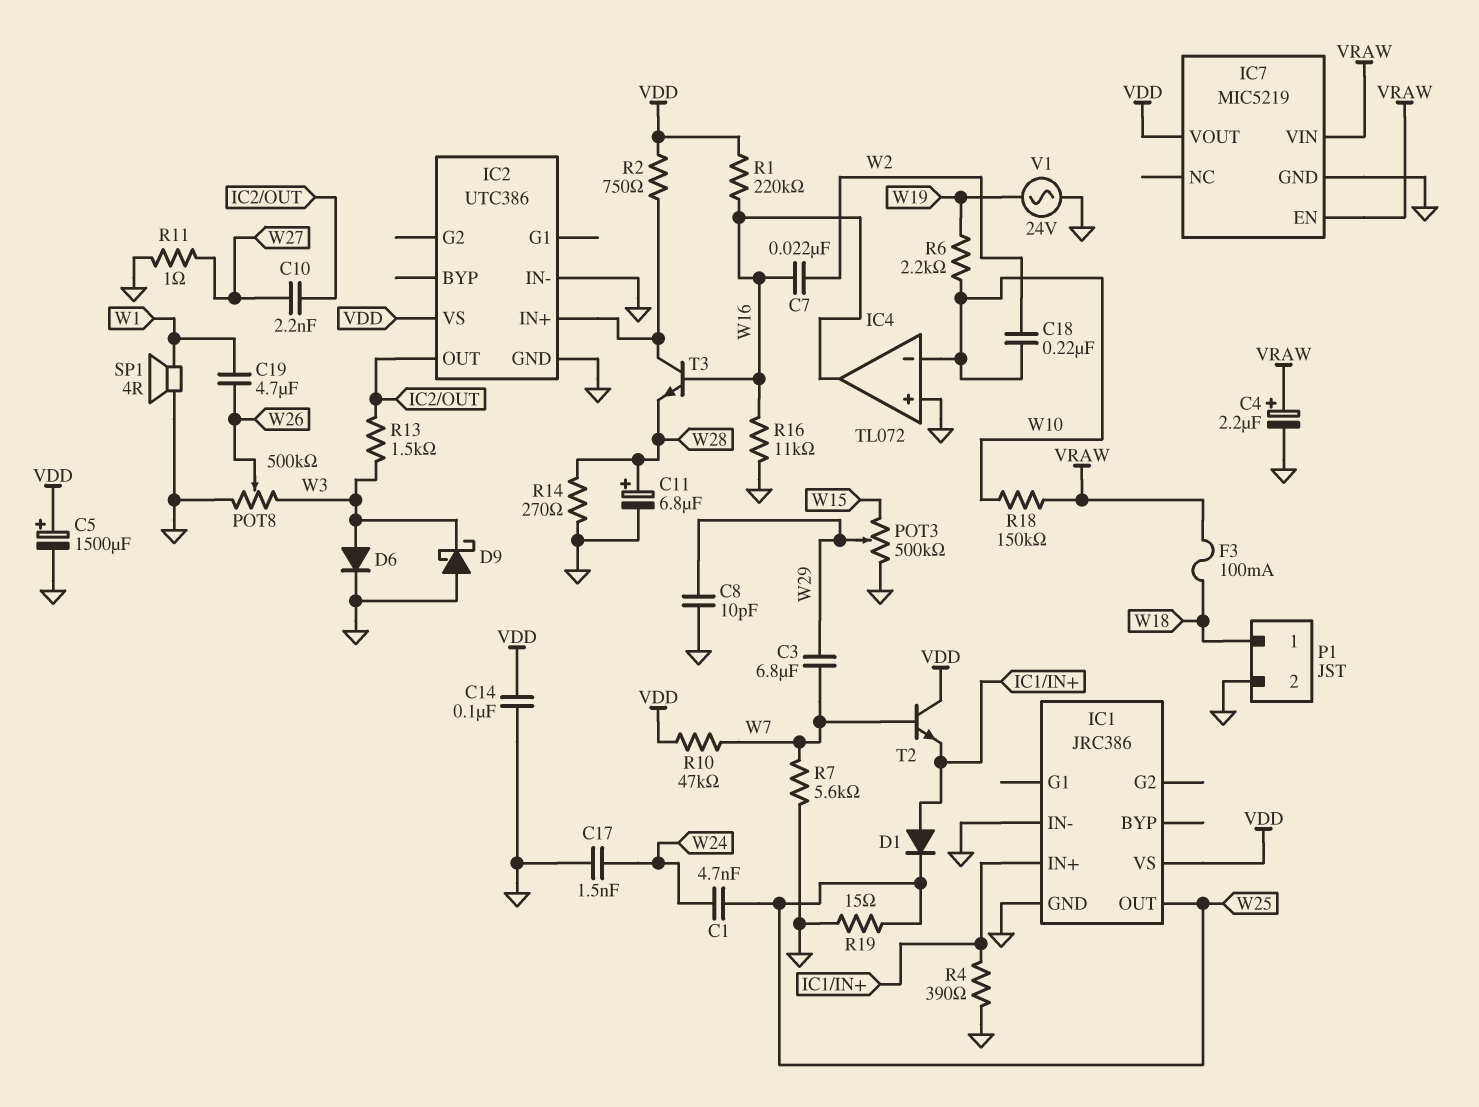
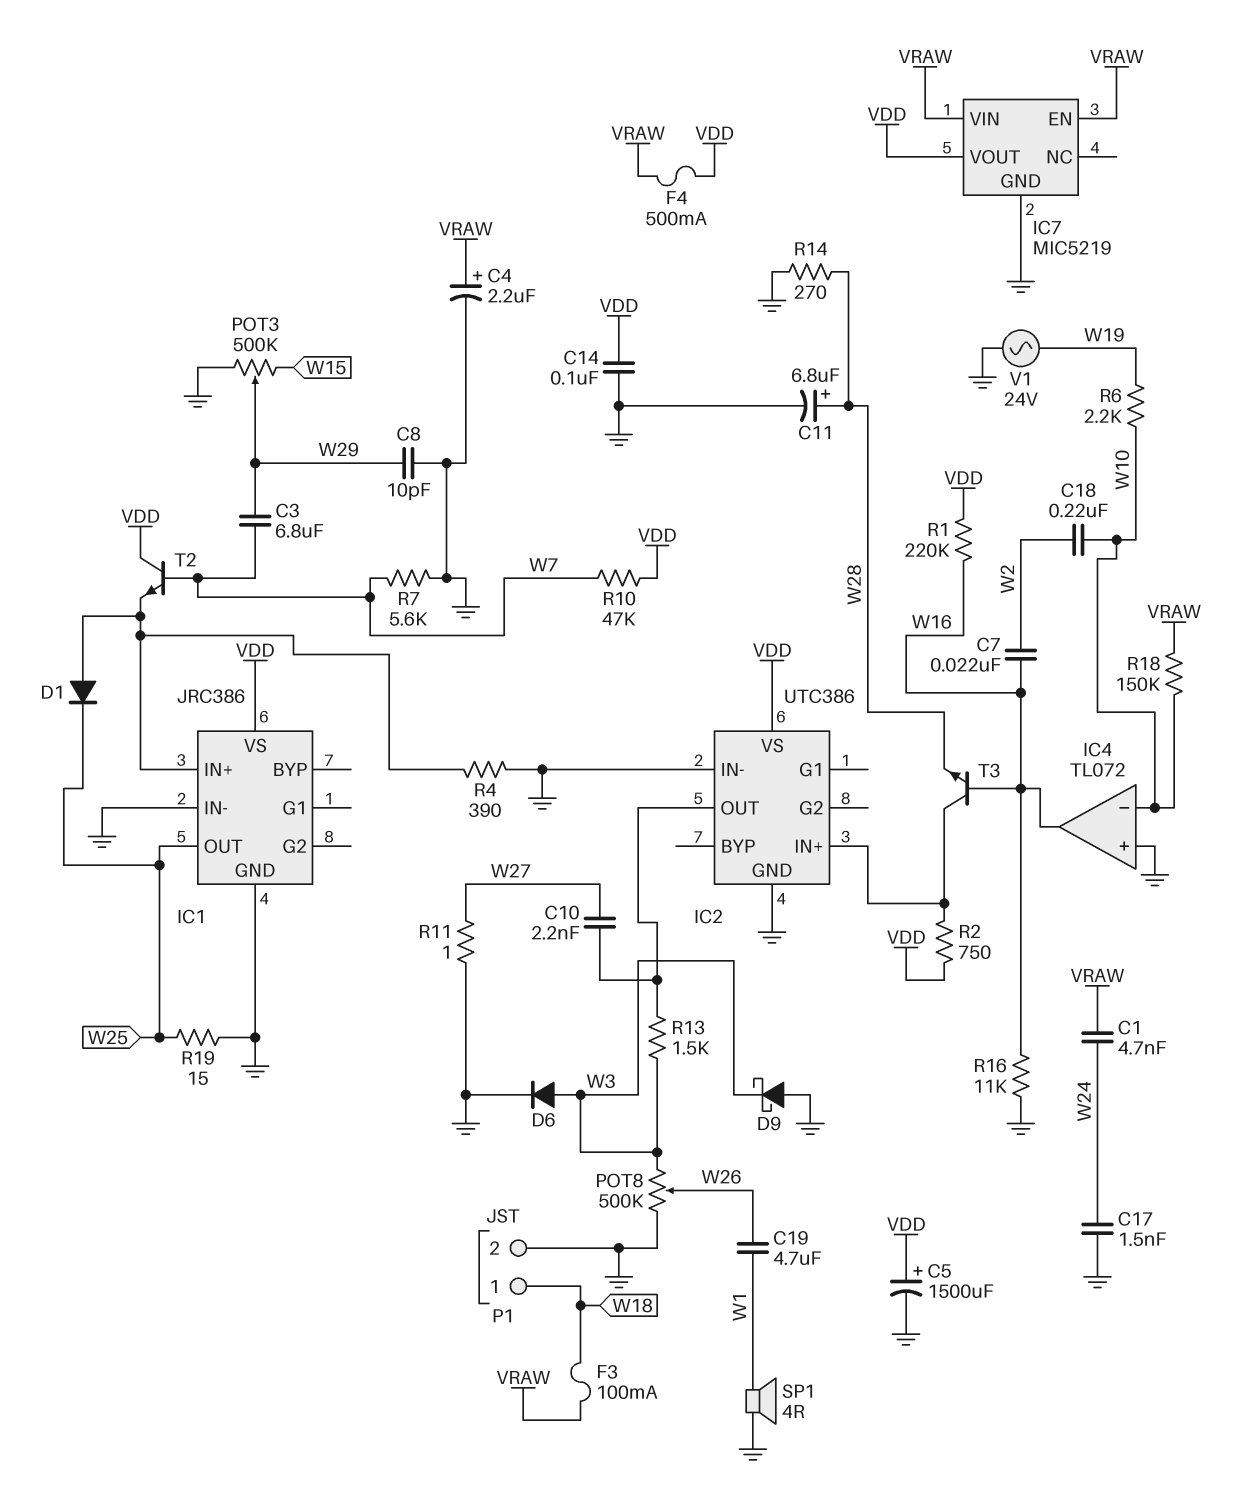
C1: 4.7nF (W24, W25) -> 4.7nF (VRAW, W24)
F4: none -> 500mA (VDD, VRAW)

